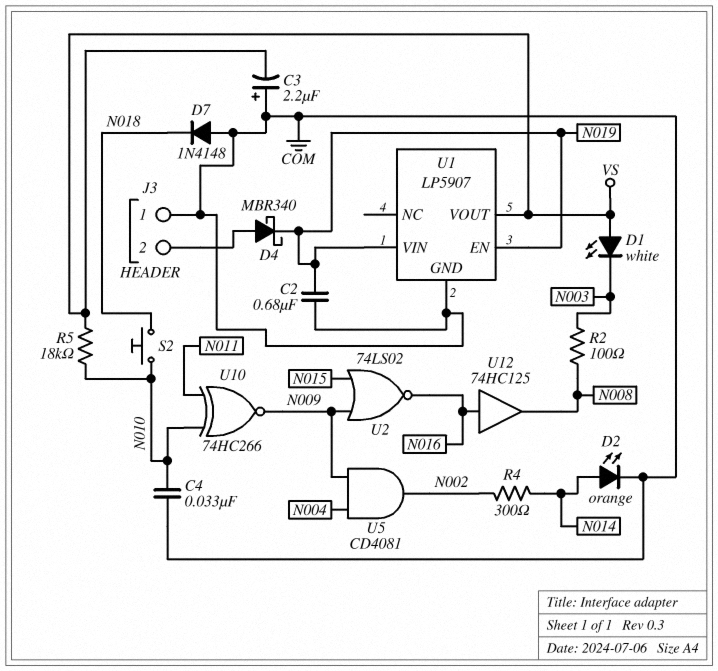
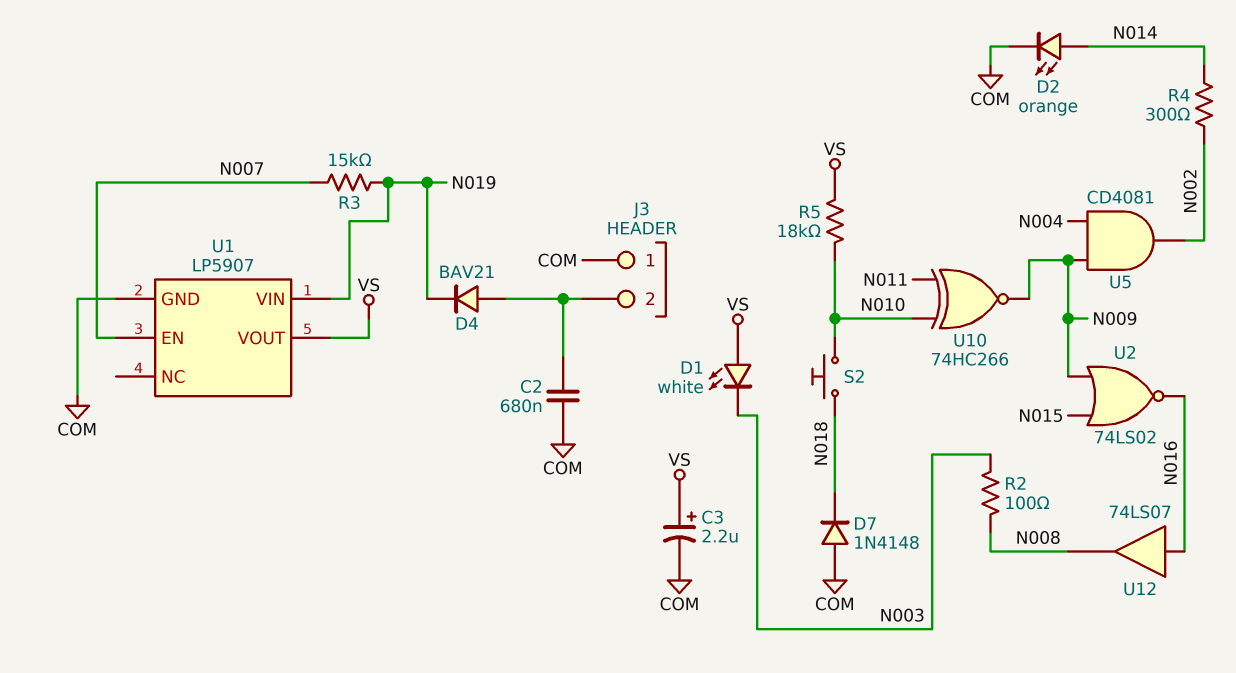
C2: 680nF (COM, N019) -> 680nF (COM, J3/2)
C3: 2.2uF (plus COM, minus VS) -> 2.2uF (plus VS, minus COM)
C4: 33nF (COM, N010) -> none
D4: schottky MBR340 (A J3/2, K N019) -> diode BAV21 (A J3/2, K N019)
R3: none -> 15k (N007, N019)
U1 pin EN: N019 -> N007
U12: buffer 74HC125 (in N016, out N008) -> buffer 74LS07 (in N016, out N008)

